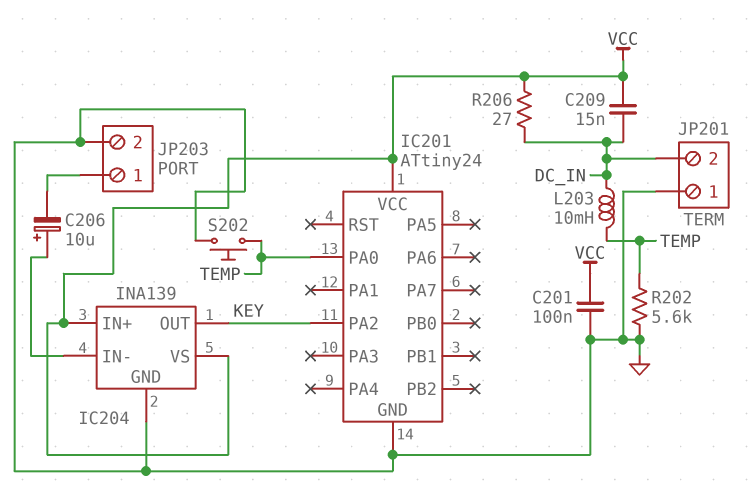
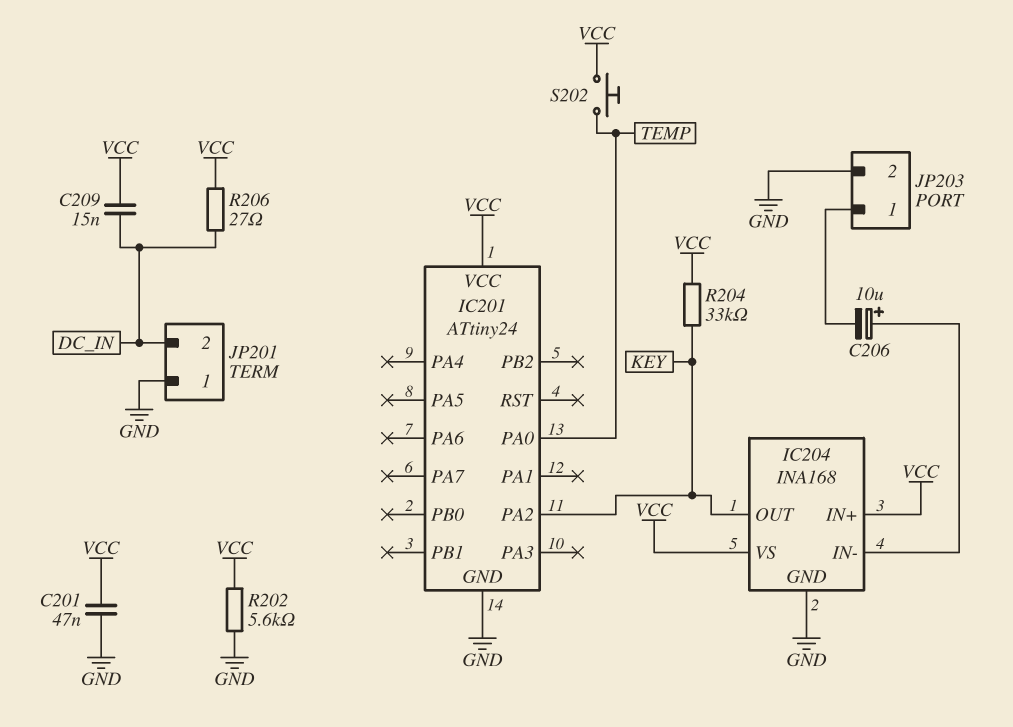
C201: 100nF (GND, VCC) -> 47nF (GND, VCC)
IC204: INA139 -> INA168
L203: 10mH (DC_IN, TEMP) -> none
R202: 5.6k (GND, TEMP) -> 5.6k (GND, VCC)
R204: none -> 33k (KEY, VCC)
S202: button (GND, TEMP) -> button (TEMP, VCC)

